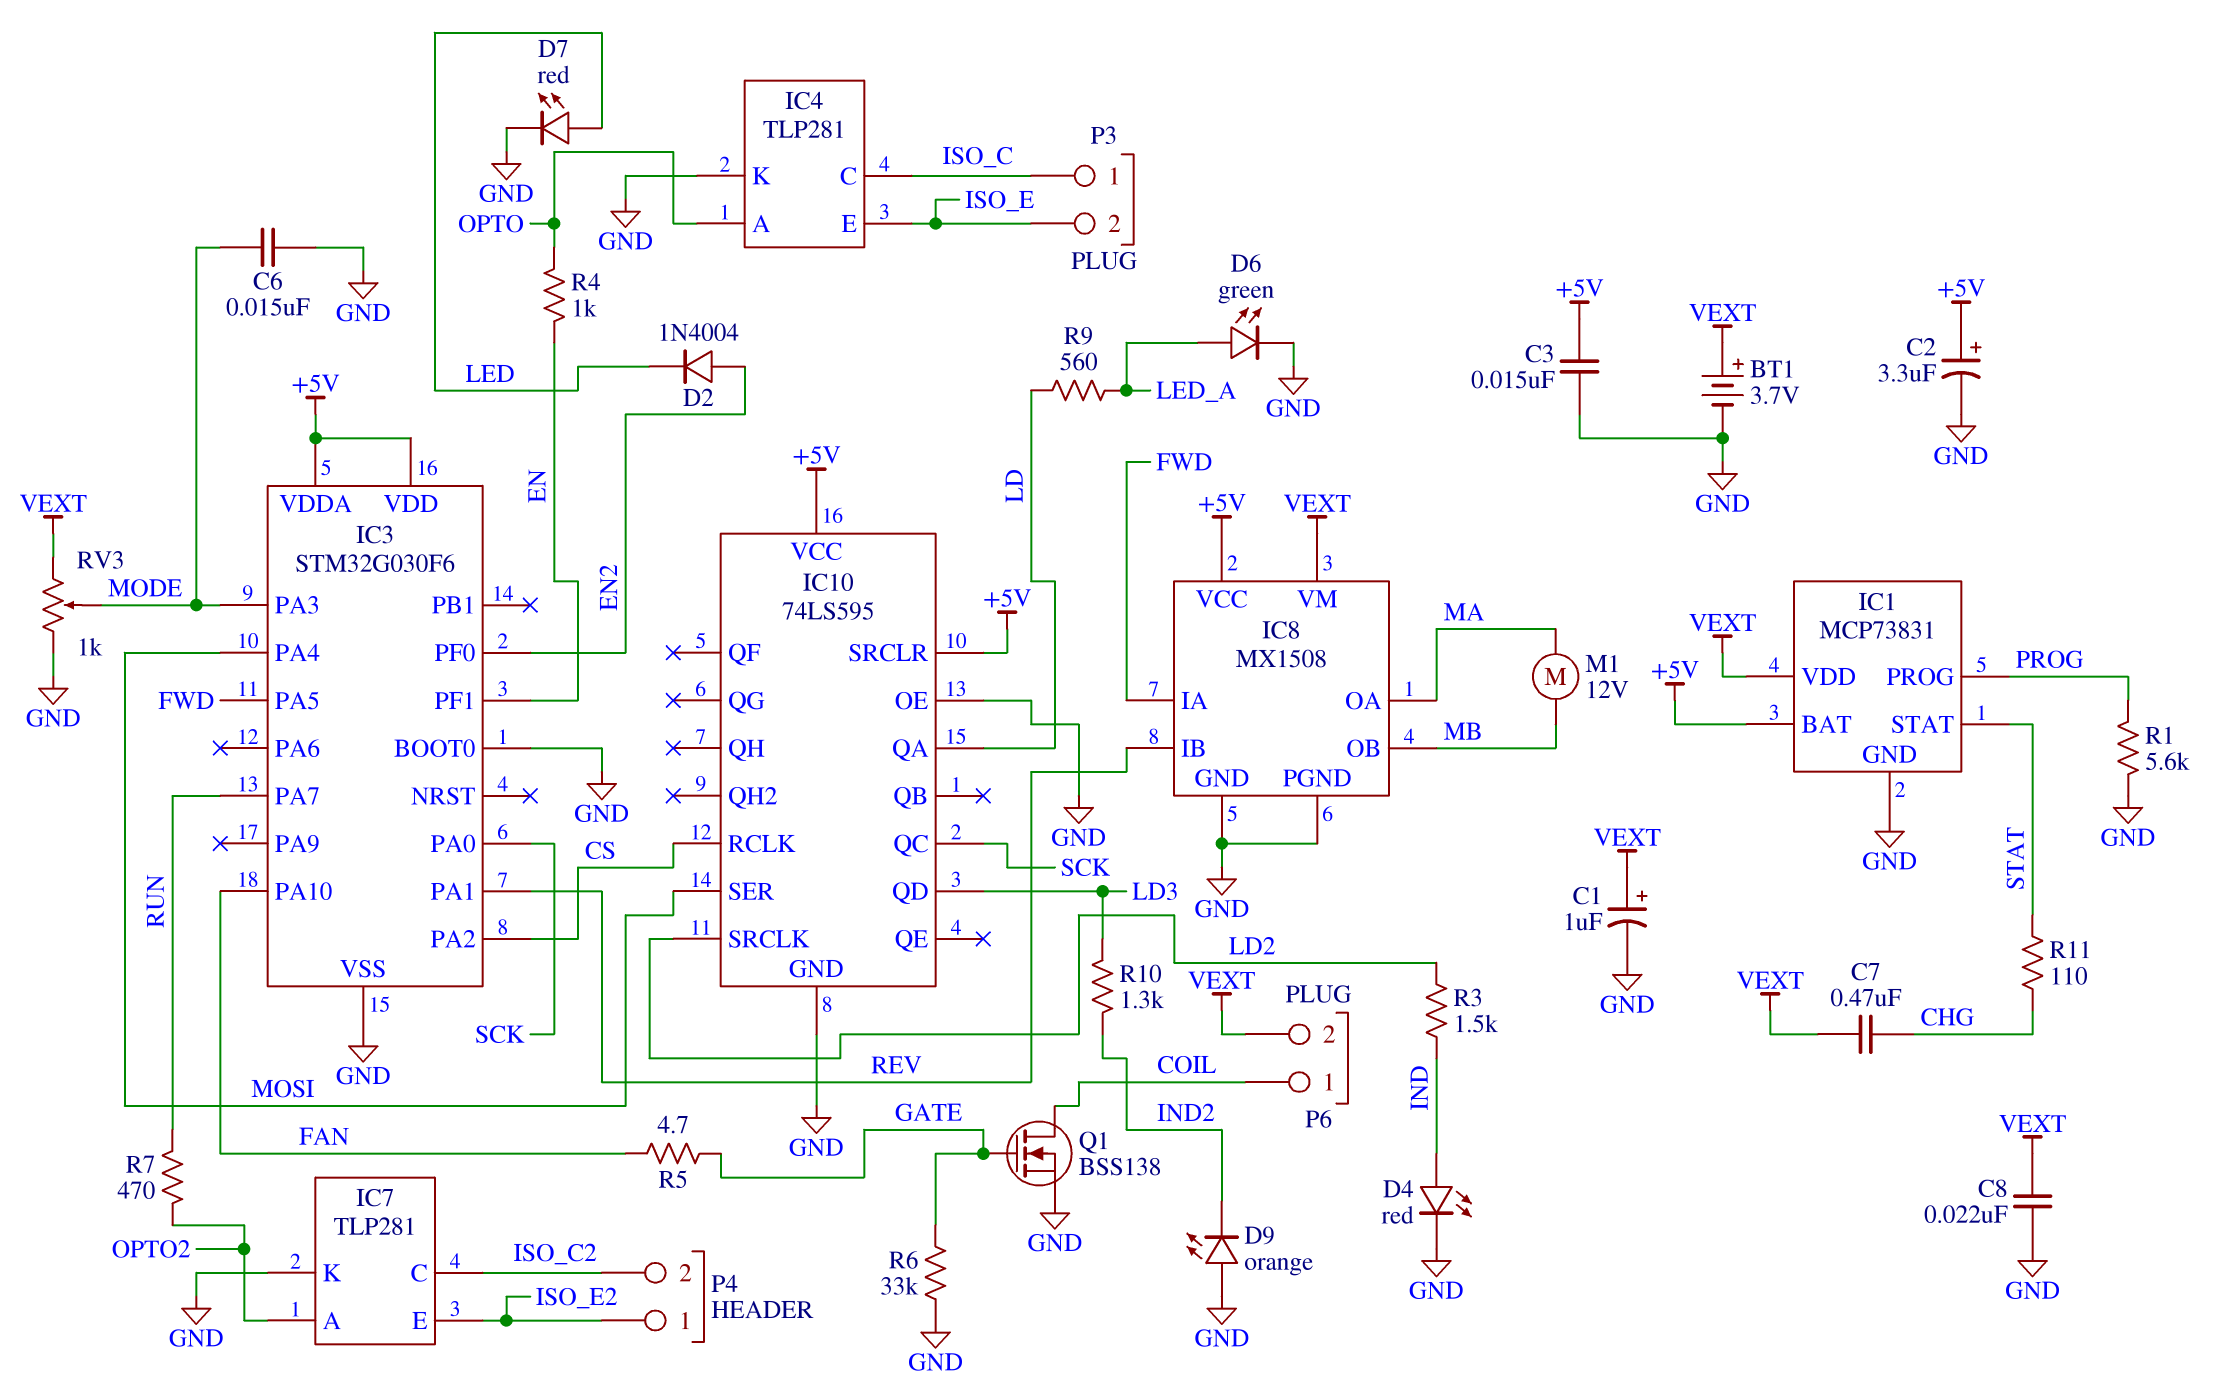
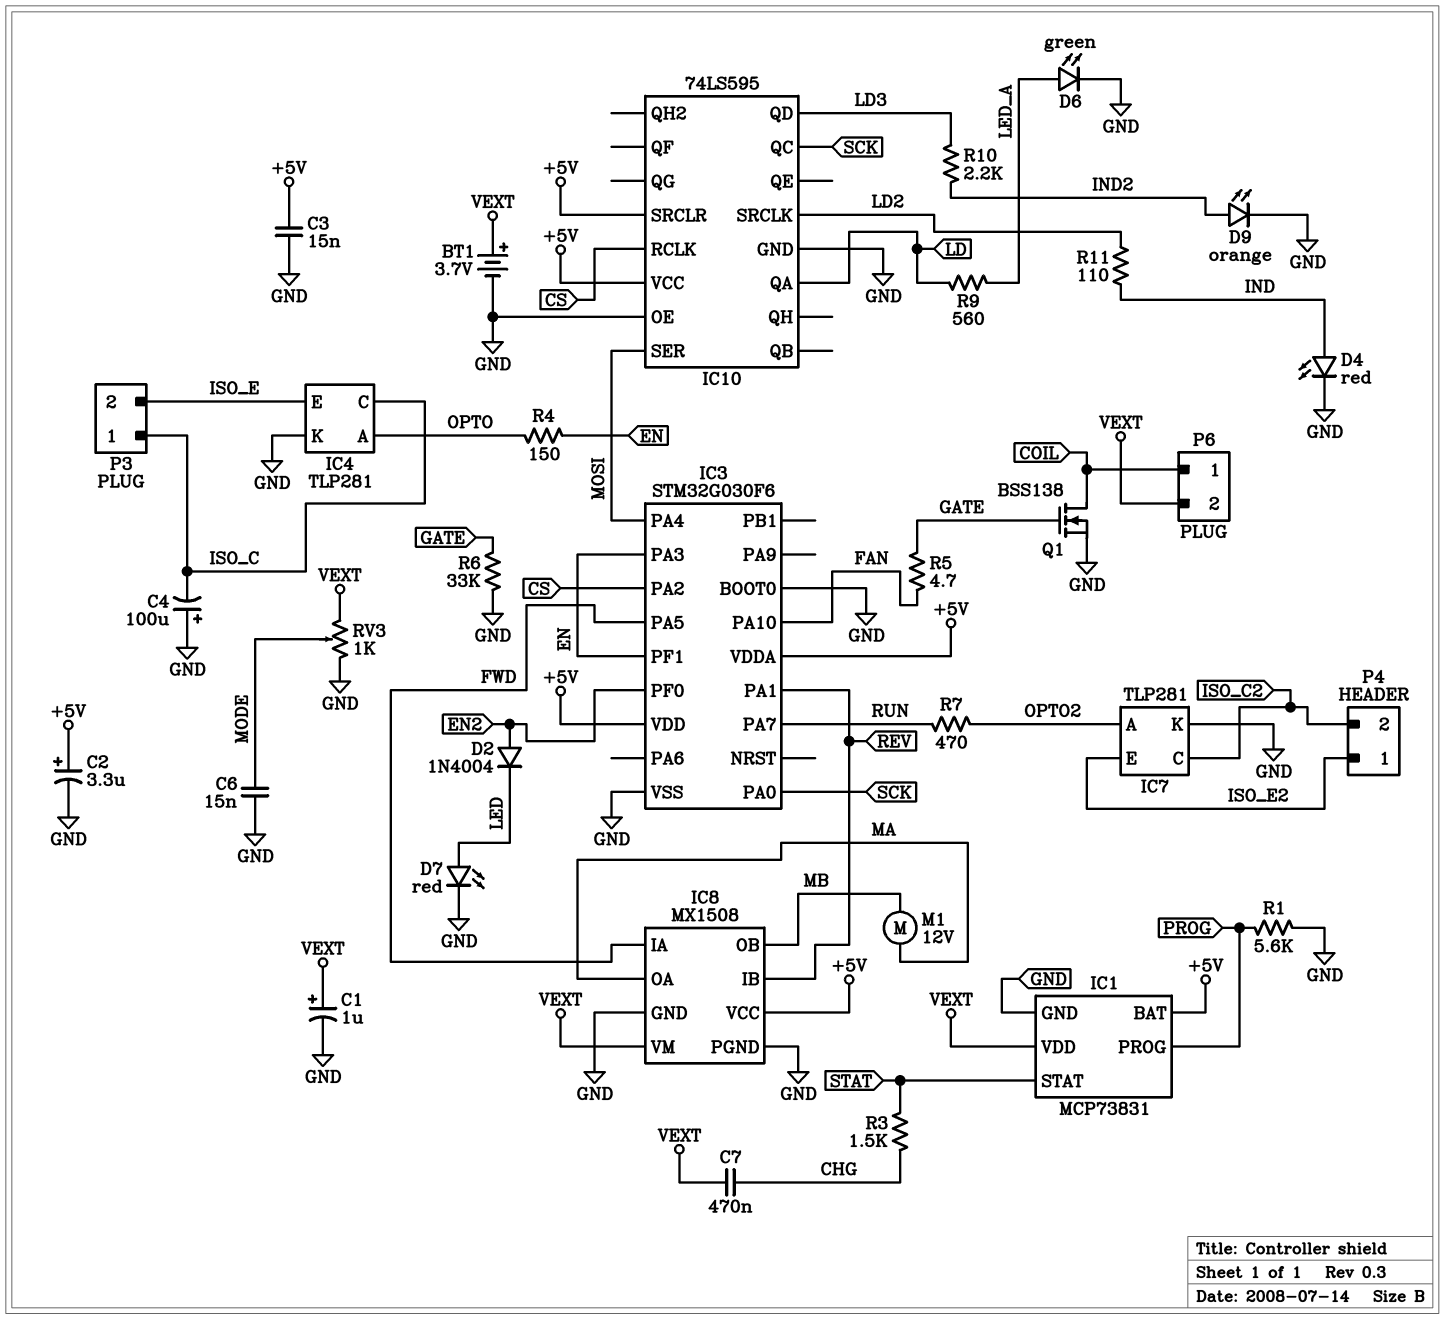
C4: none -> 100uF (plus GND, minus ISO_C)
C8: 22nF (GND, VEXT) -> none
D9: LED orange (A GND, K IND2) -> LED orange (A IND2, K GND)
IC3 pin PA3: MODE -> EN
R3: 1.5k (IND, LD2) -> 1.5k (CHG, STAT)
R4: 1k (EN, OPTO) -> 150 (EN, OPTO)
R10: 1.3k (IND2, LD3) -> 2.2k (IND2, LD3)
R11: 110 (CHG, STAT) -> 110 (IND, LD2)

